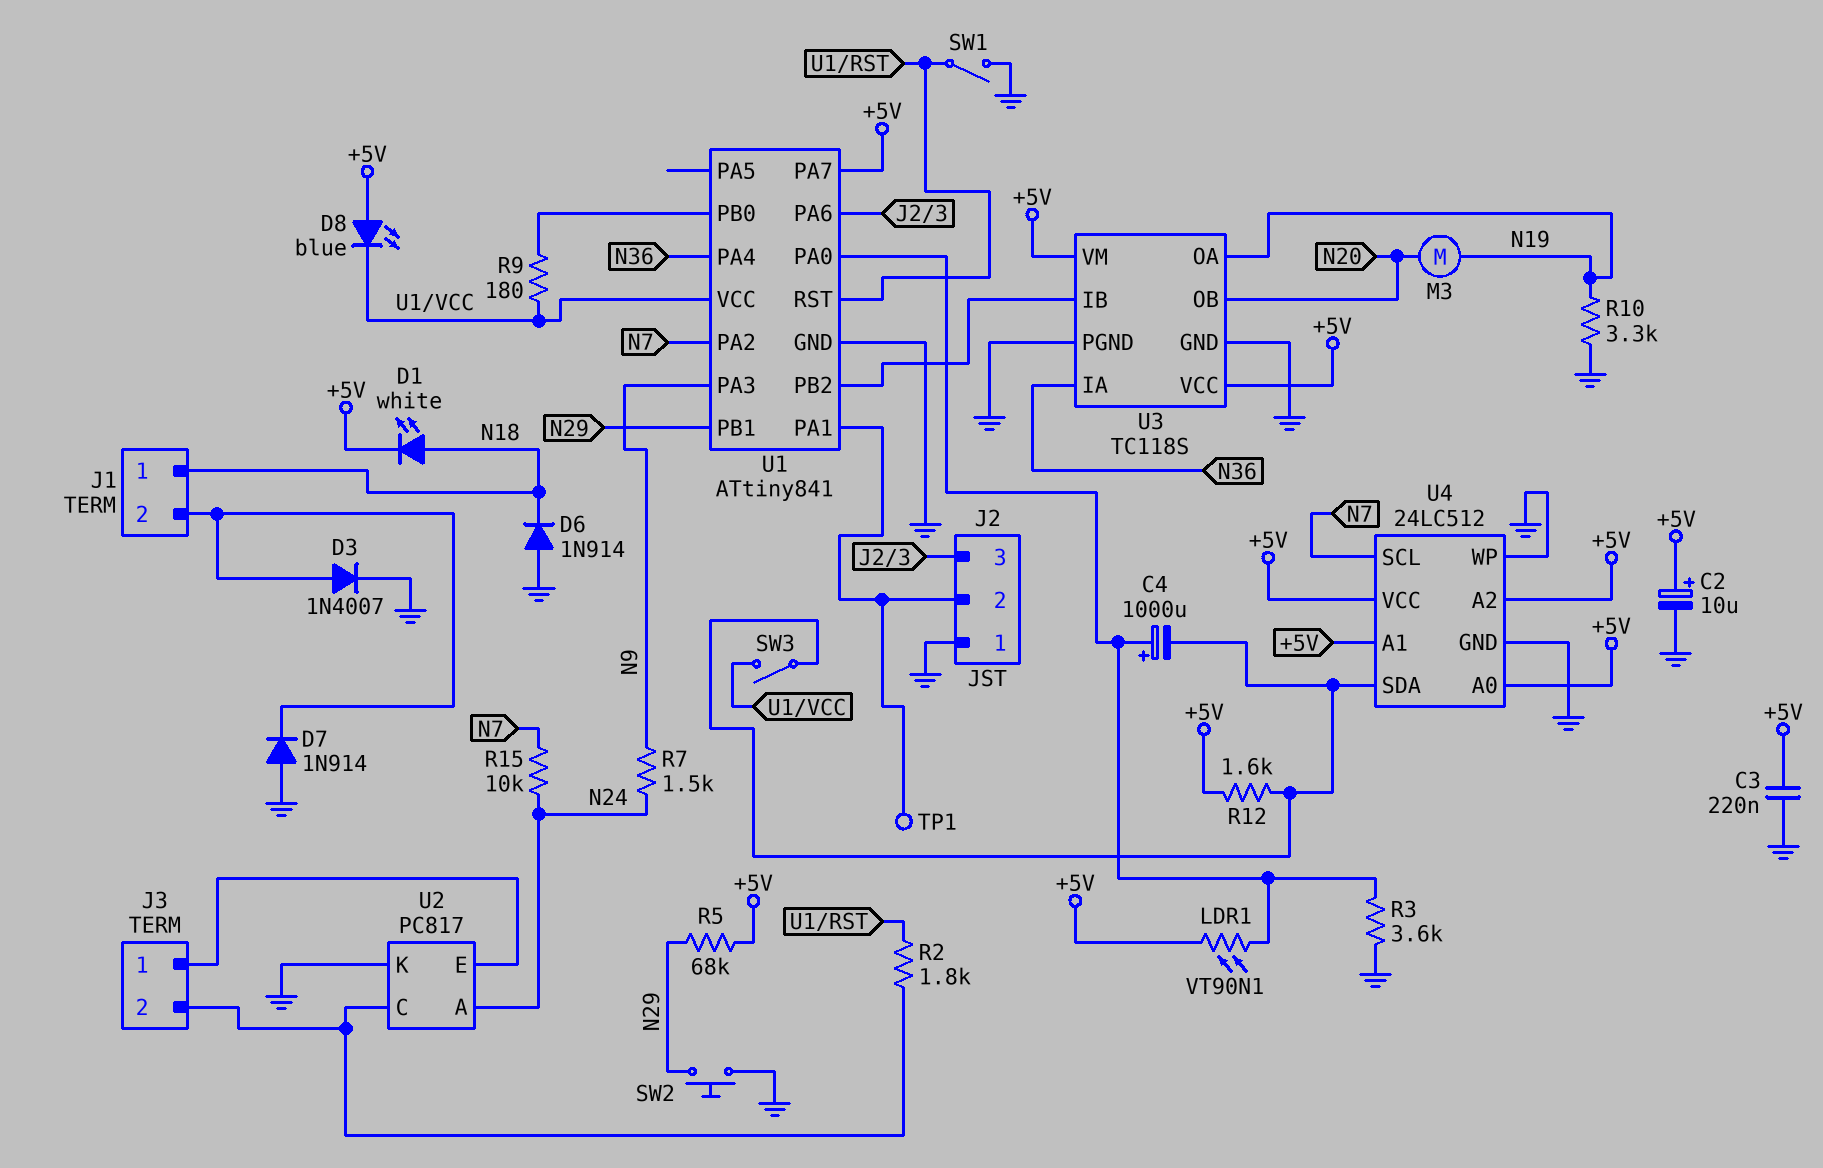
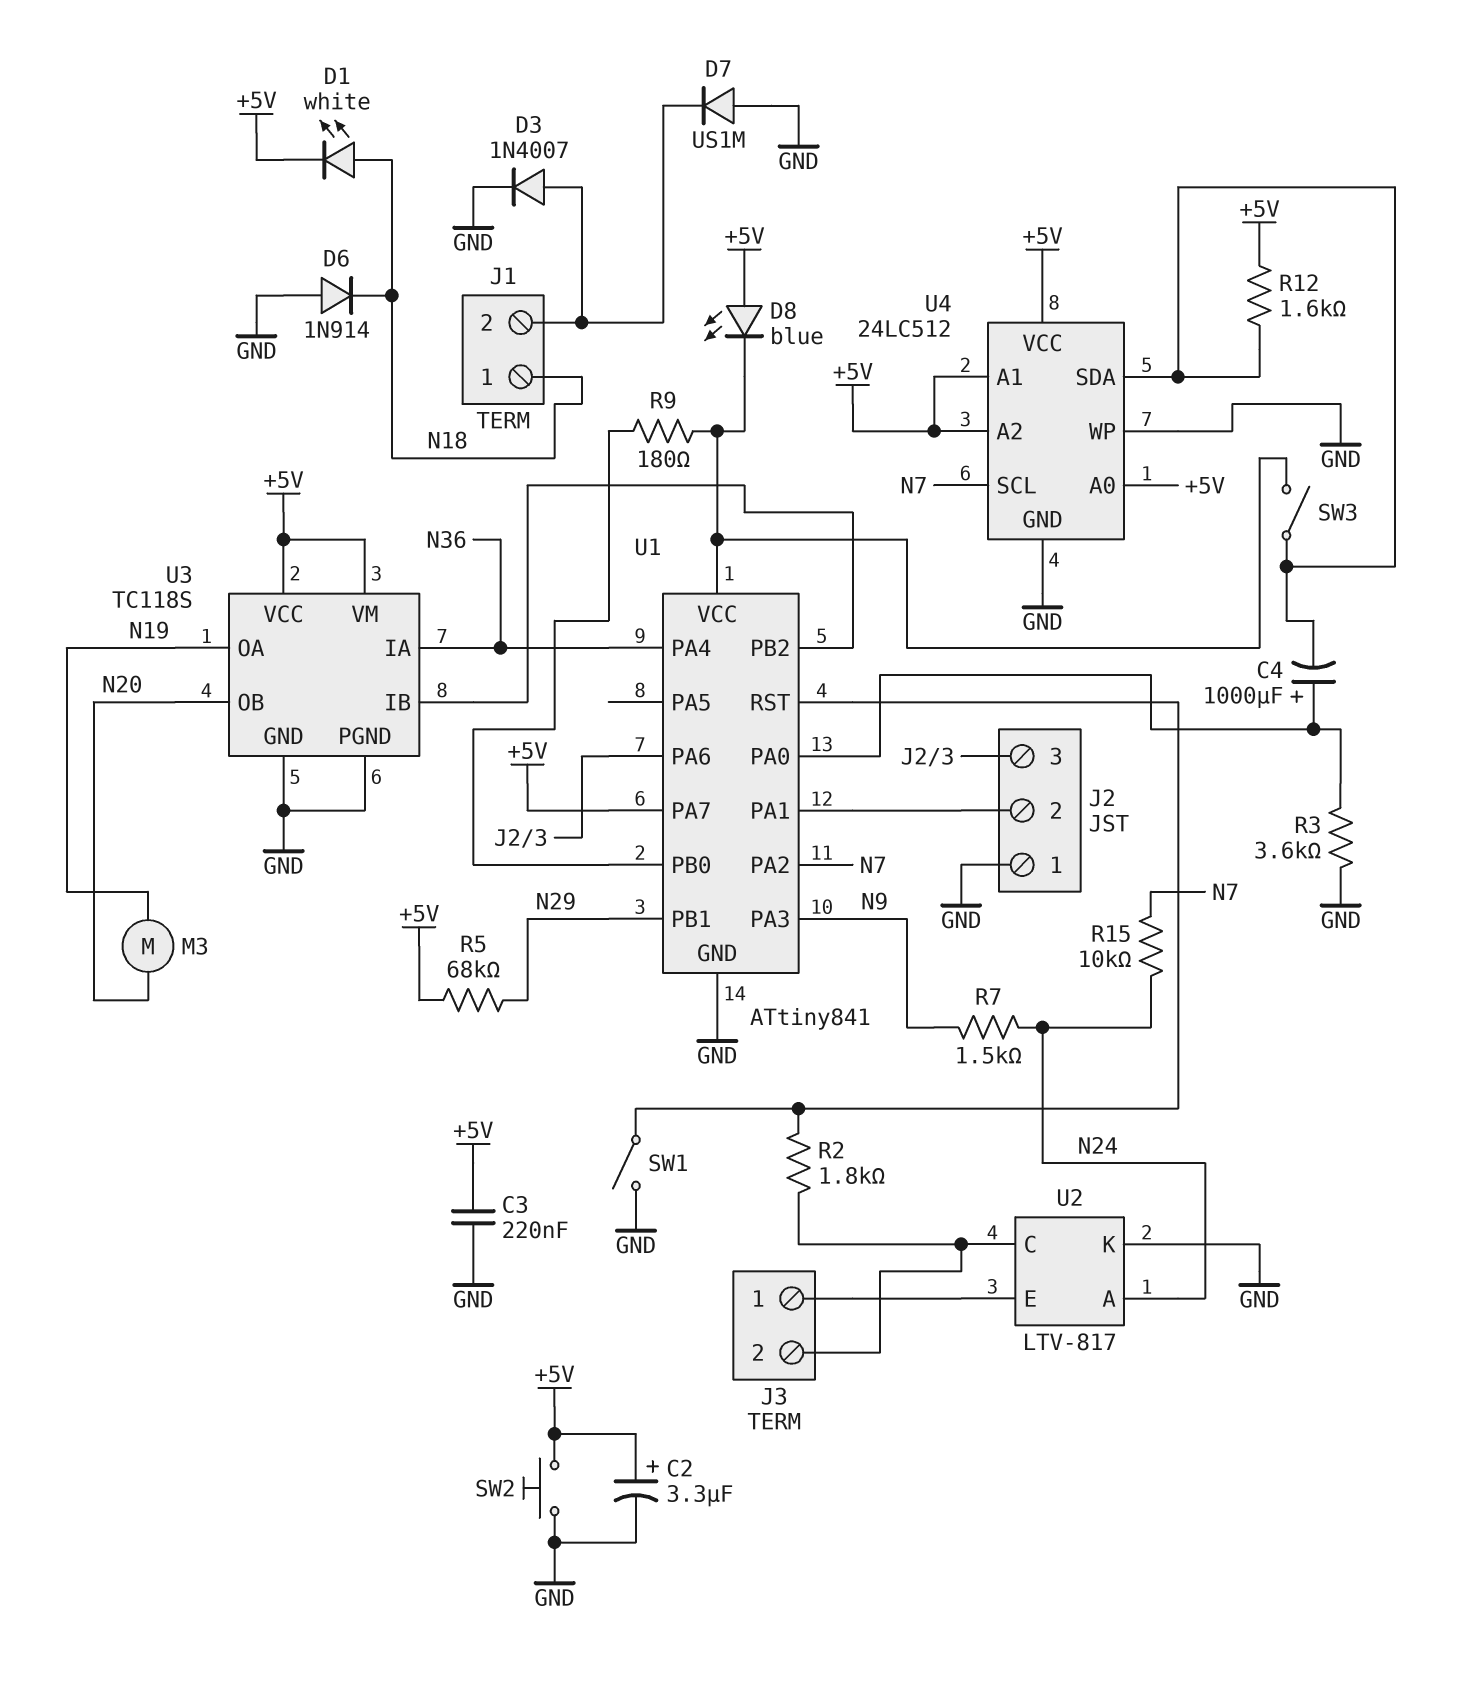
C2: 10uF (plus +5V, minus GND) -> 3.3uF (plus +5V, minus GND)
D7: diode 1N914 (A GND, K J1/2) -> diode US1M (A GND, K J1/2)
LDR1: VT90N1 (+5V, U1/PA0) -> none
R10: 3.3k (GND, N19) -> none
SW2: button (GND, N29) -> button (+5V, GND)
TP1: test point (J2/2) -> none
U2: PC817 -> LTV-817

